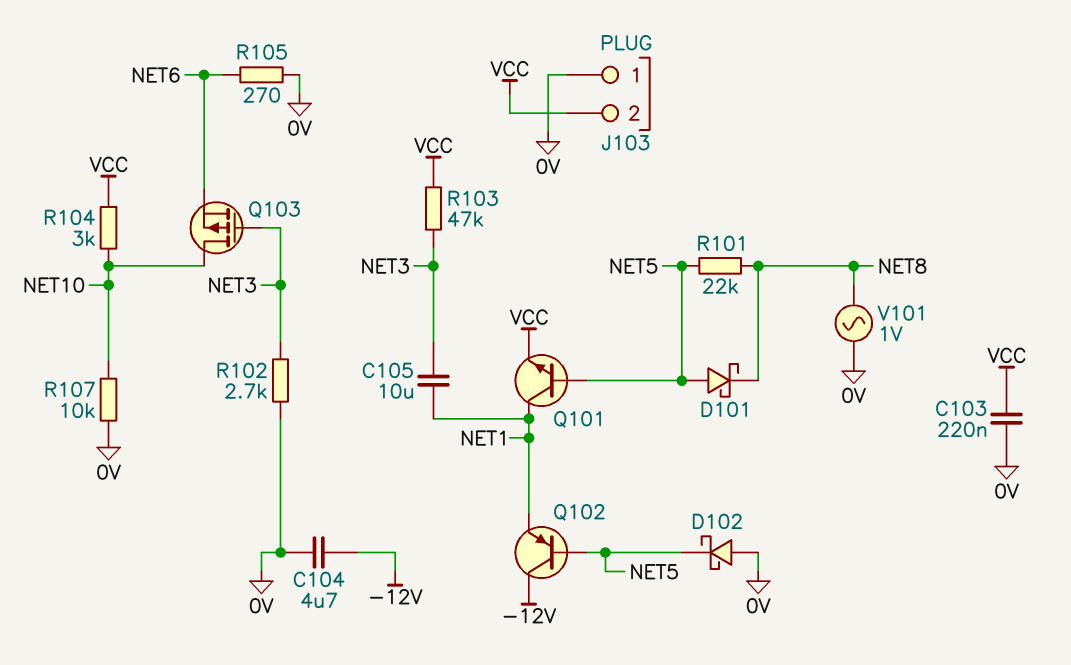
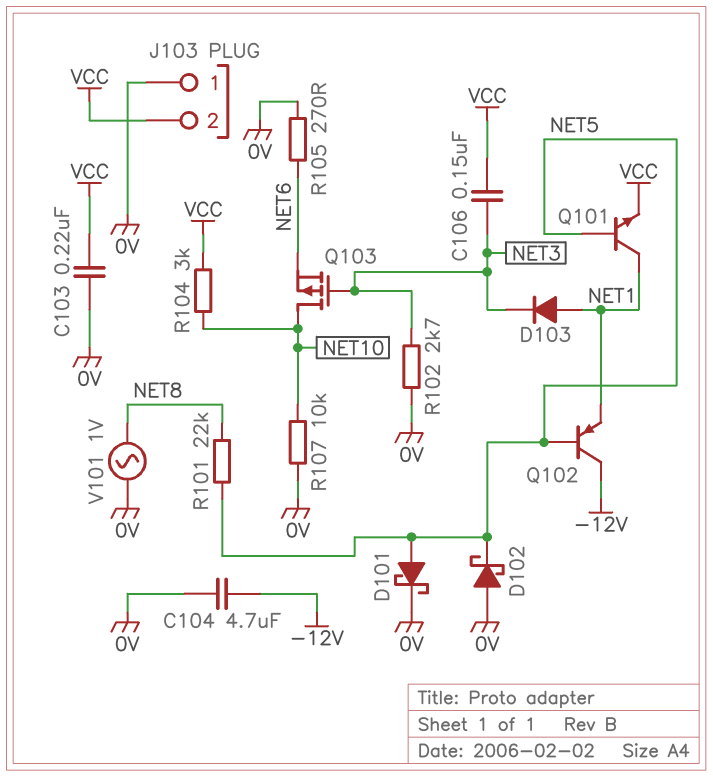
C105: 10uF (NET1, NET3) -> none
C106: none -> 150nF (NET3, VCC)
D101: schottky (A NET5, K NET8) -> schottky (A NET5, K 0V)
D103: none -> diode (A NET1, K NET3)
R103: 47k (NET3, VCC) -> none

